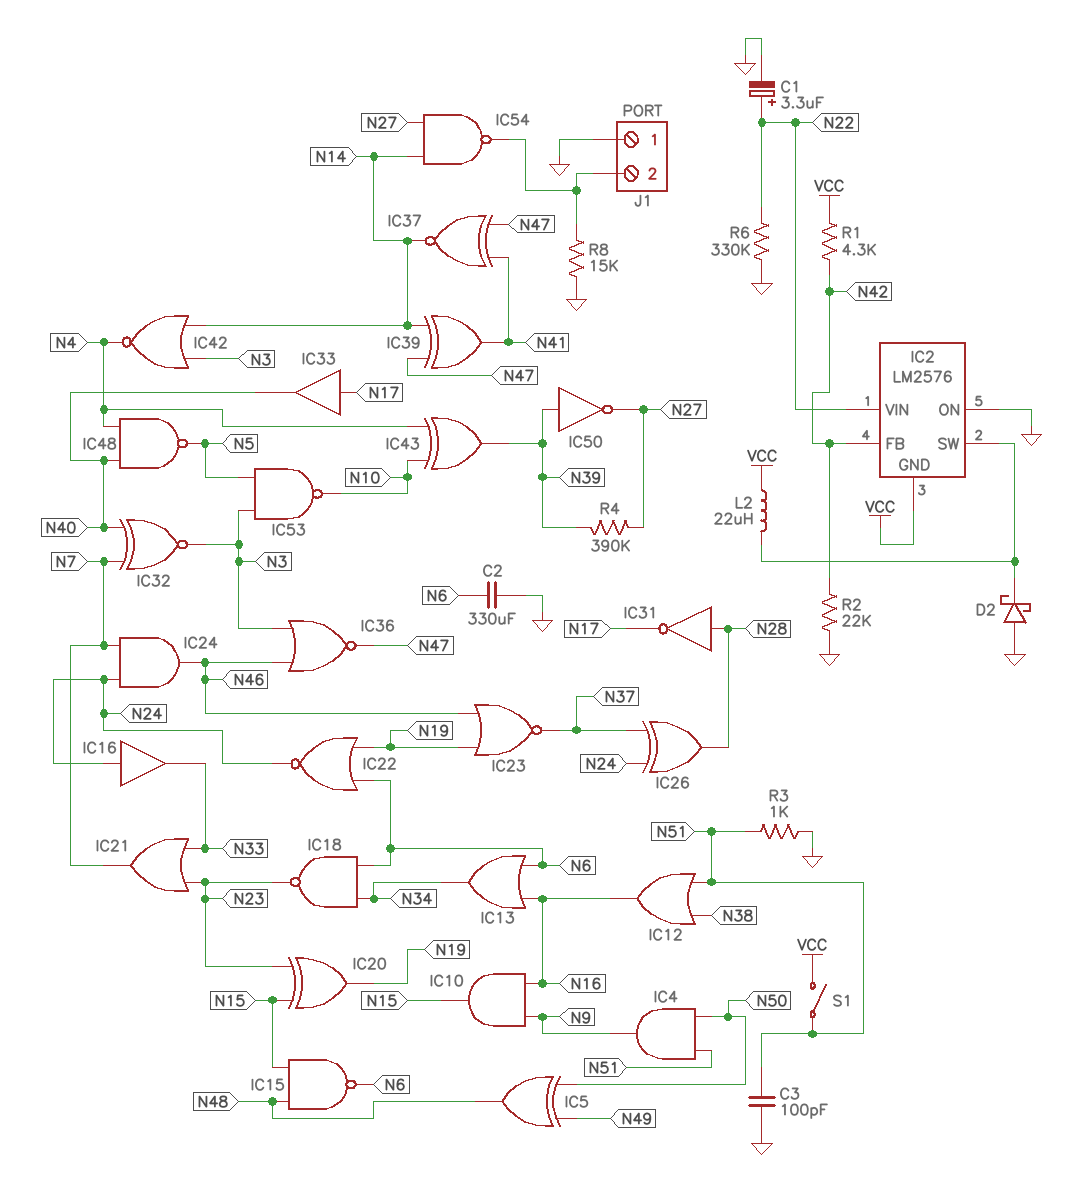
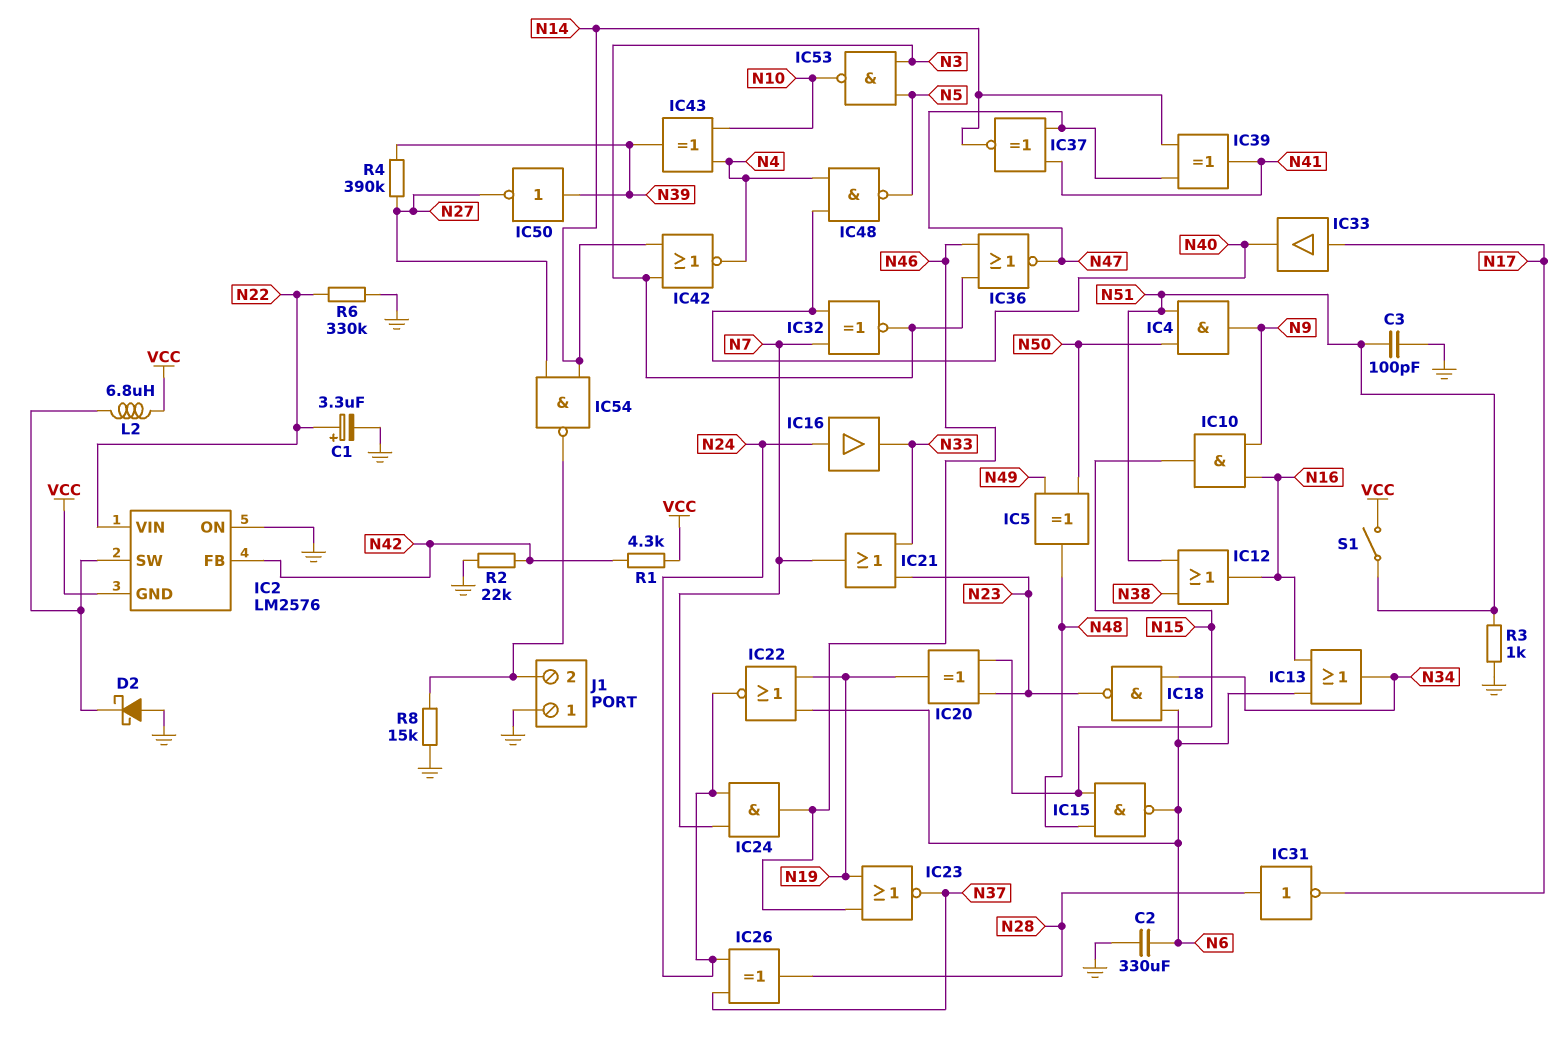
L2: 22uH (IC2/SW, VCC) -> 6.8uH (IC2/SW, VCC)

